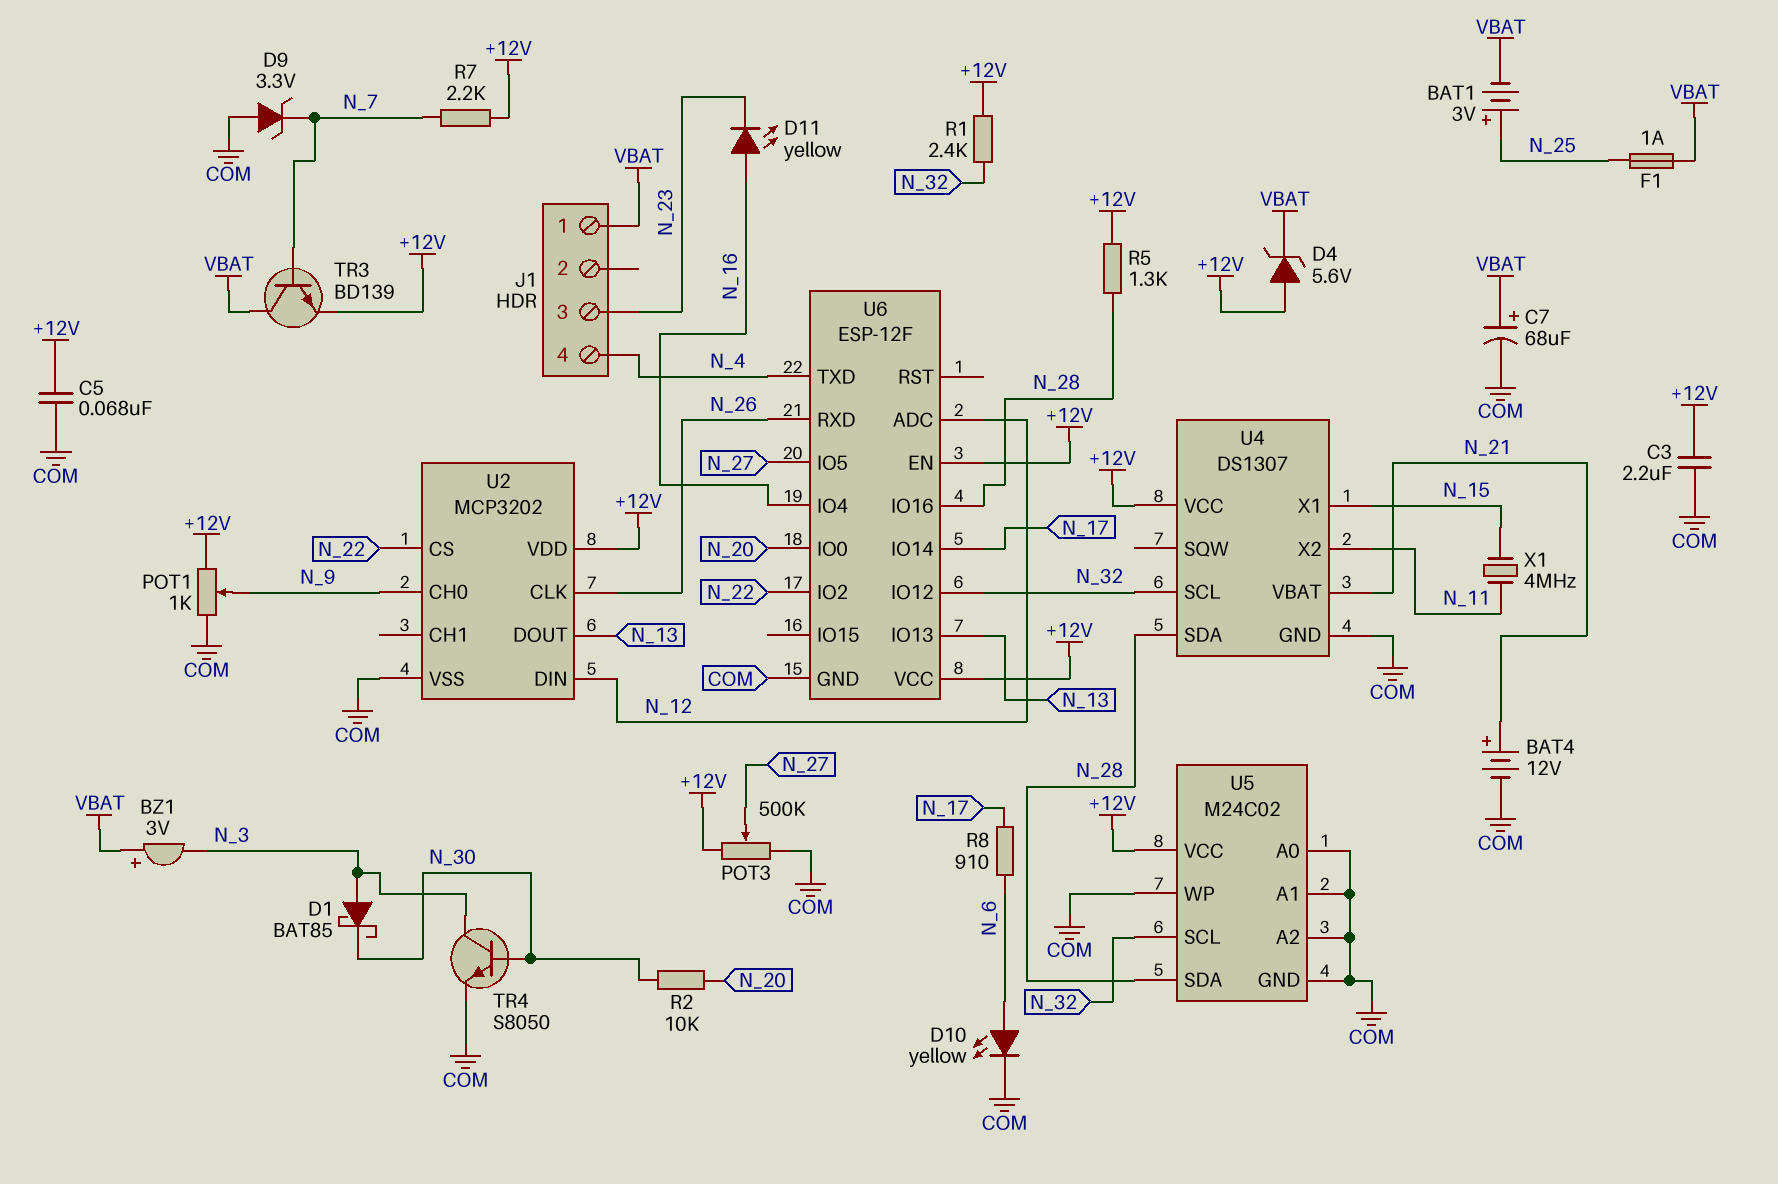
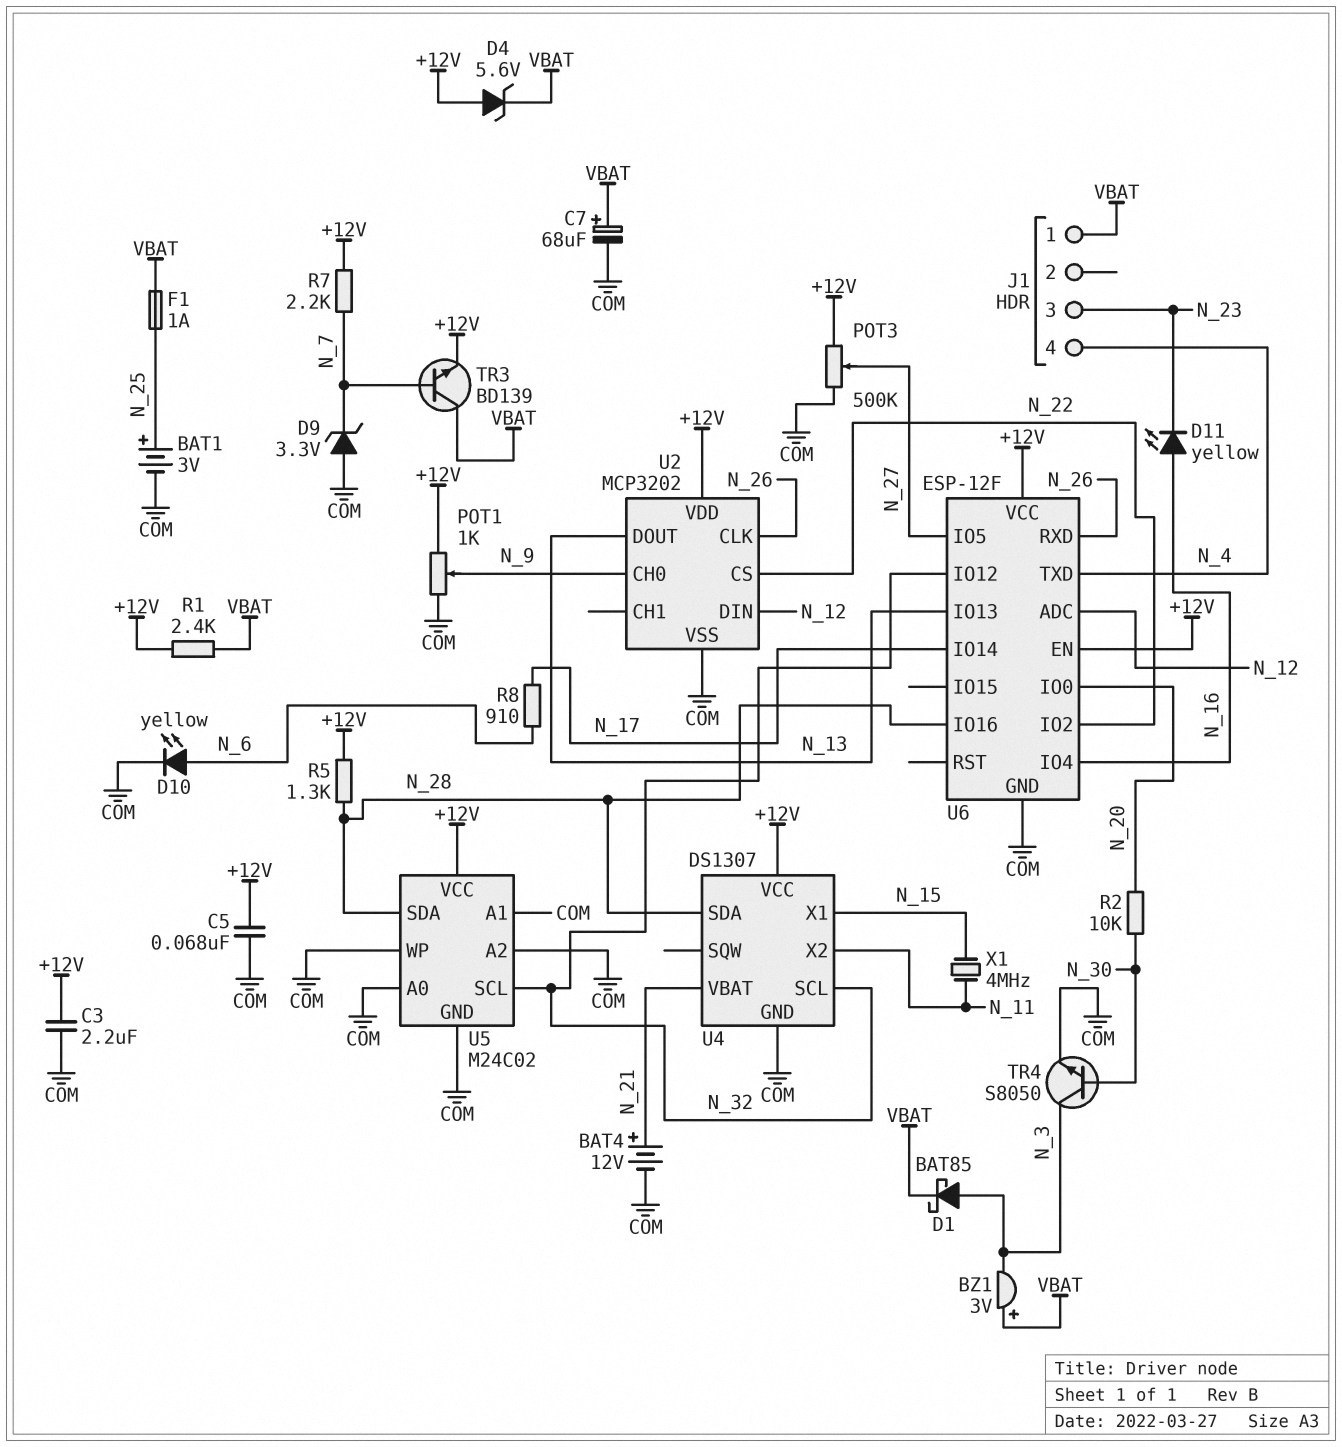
BAT1: 3V (plus N_25, minus VBAT) -> 3V (plus N_25, minus COM)
D1: schottky BAT85 (A N_3, K N_30) -> schottky BAT85 (A N_3, K VBAT)
R1: 2.4k (+12V, N_32) -> 2.4k (+12V, VBAT)

